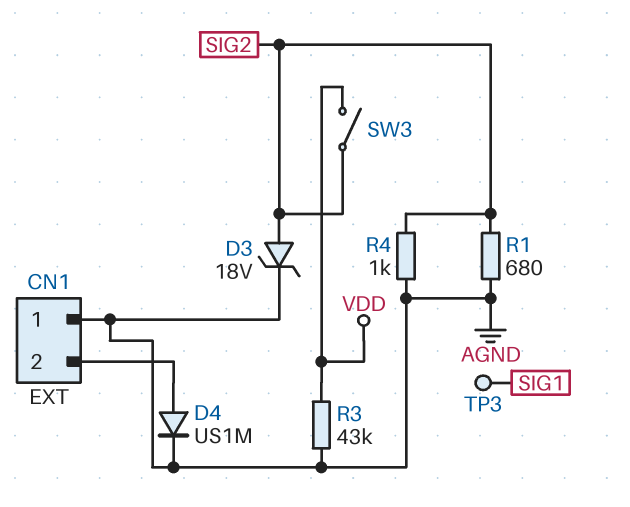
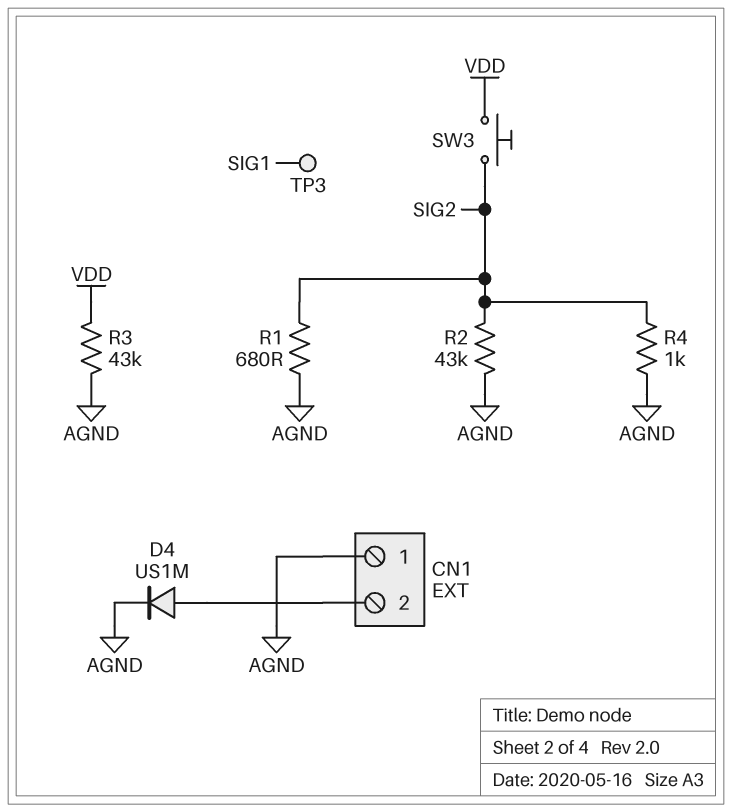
D3: zener 18V (A SIG2, K AGND) -> none
R2: none -> 43k (AGND, SIG2)
SW3: switch (SIG2, VDD) -> button (SIG2, VDD)

